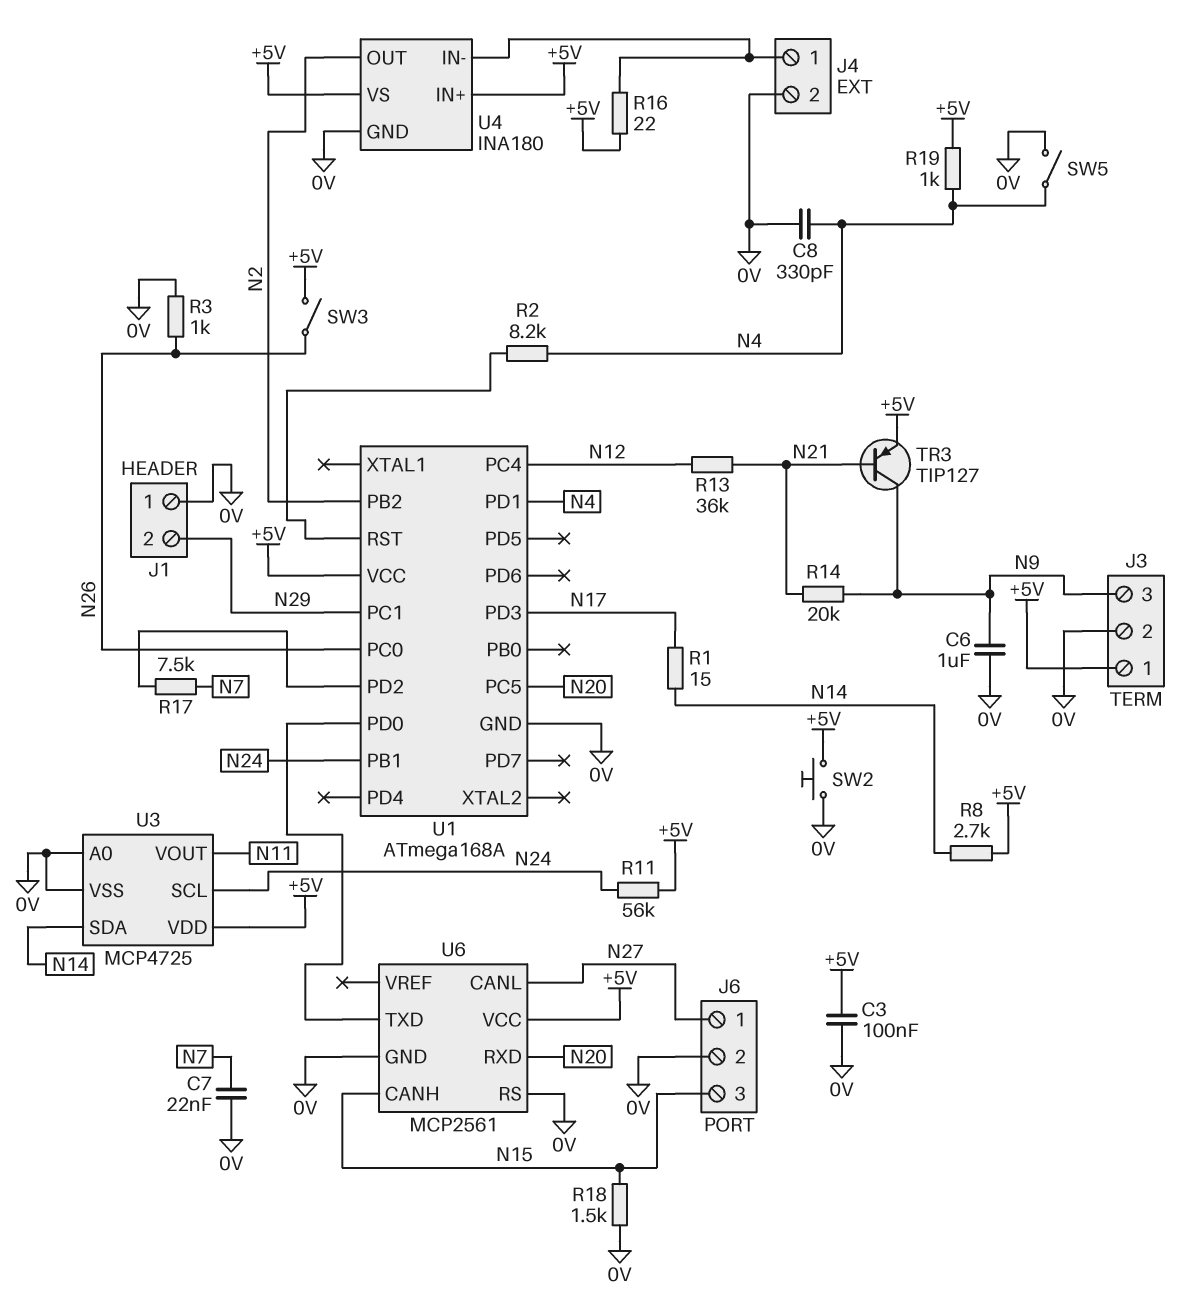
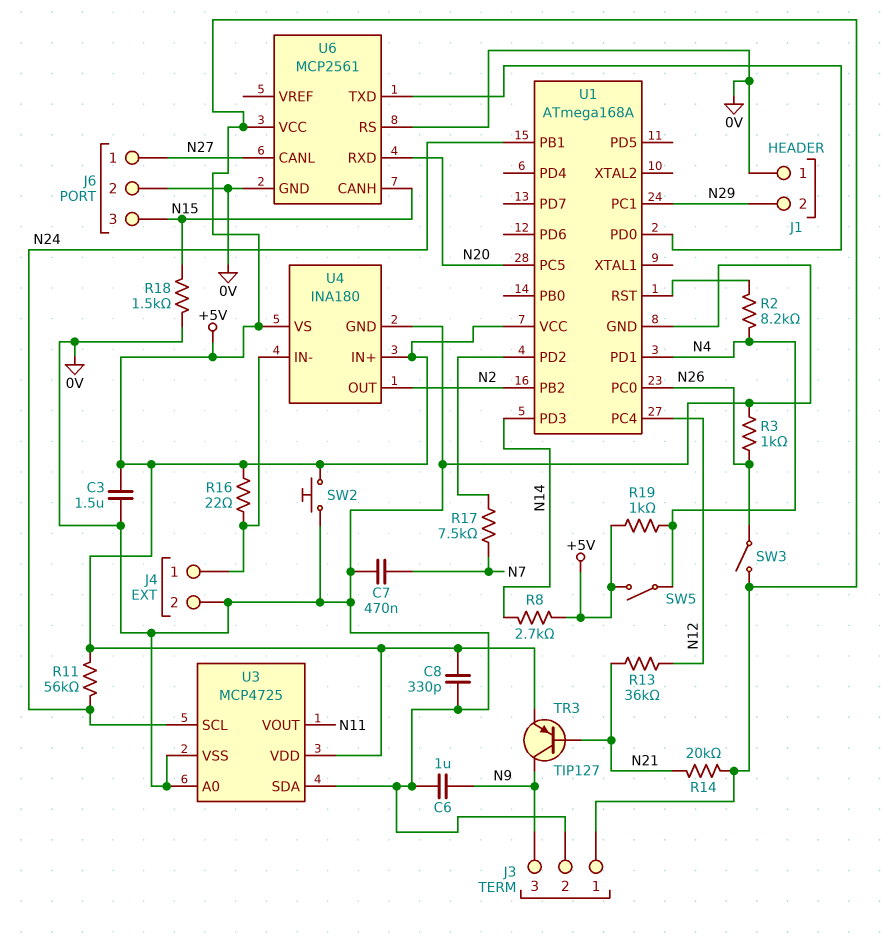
C3: 100nF (+5V, 0V) -> 1.5uF (+5V, 0V)
C7: 22nF (0V, N7) -> 470nF (0V, N7)
C8: 330pF (0V, N4) -> 330pF (+5V, 0V)
R1: 15 (N14, N17) -> none
R14: 20k (N9, N21) -> 20k (+5V, N21)
SW5: switch (0V, N4) -> switch (+5V, N4)
U1 pin PD3: N17 -> N14
U3 pin SDA: N14 -> 0V

